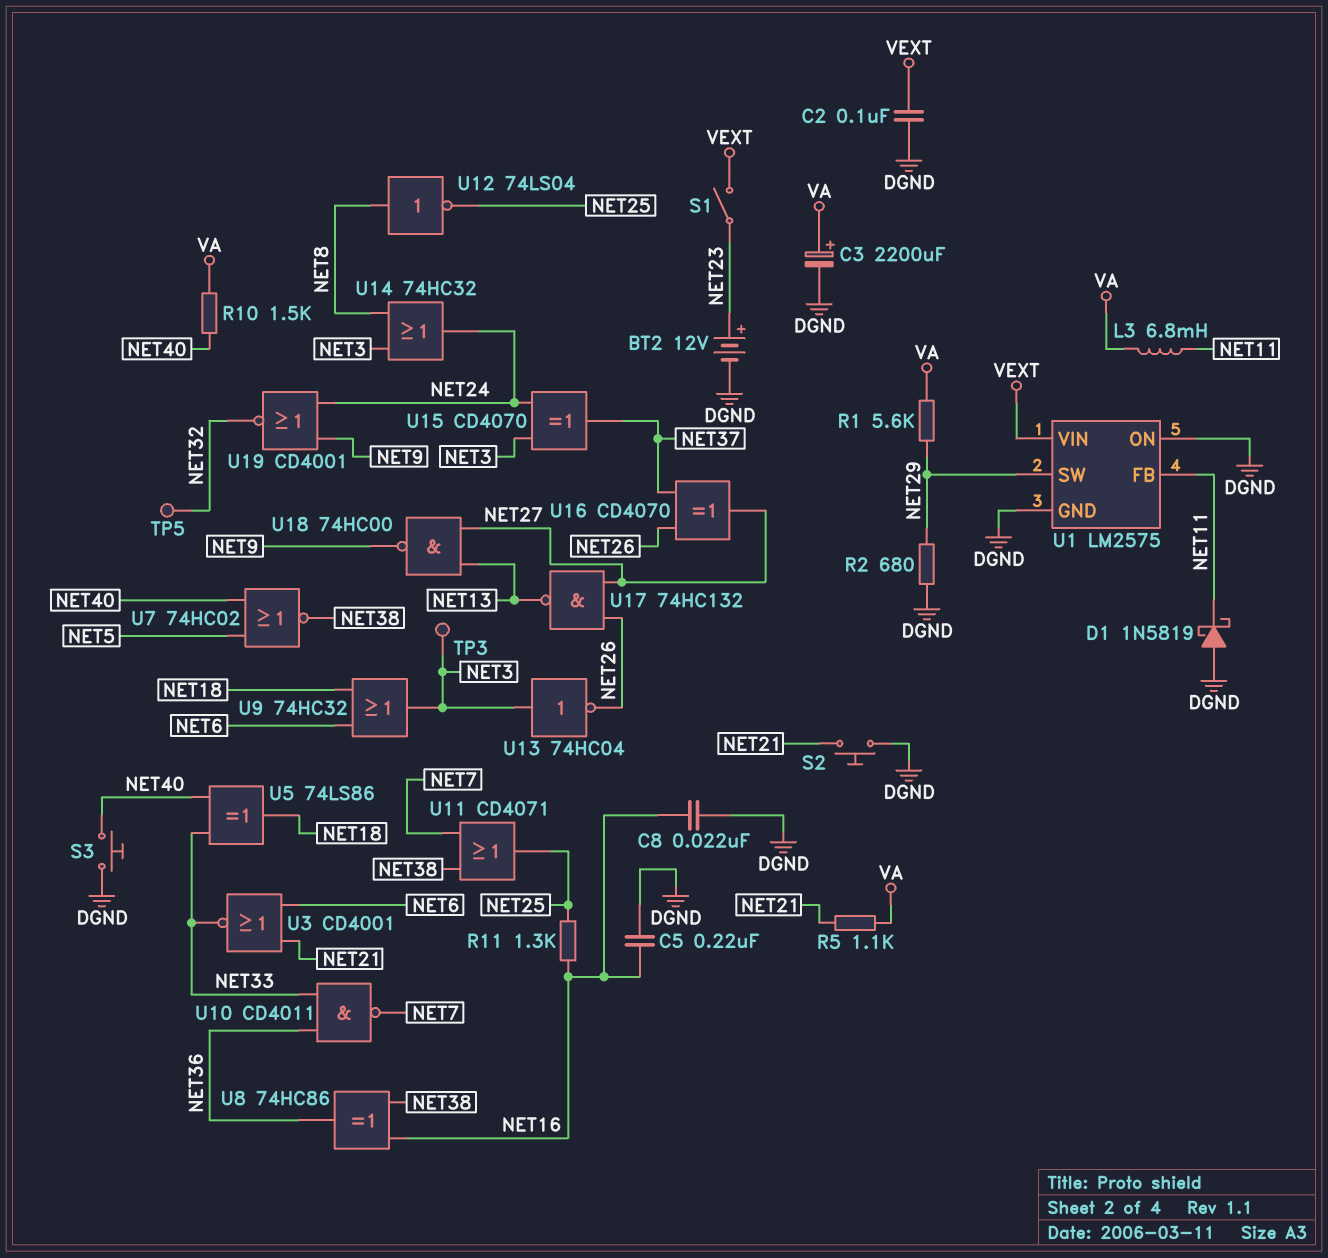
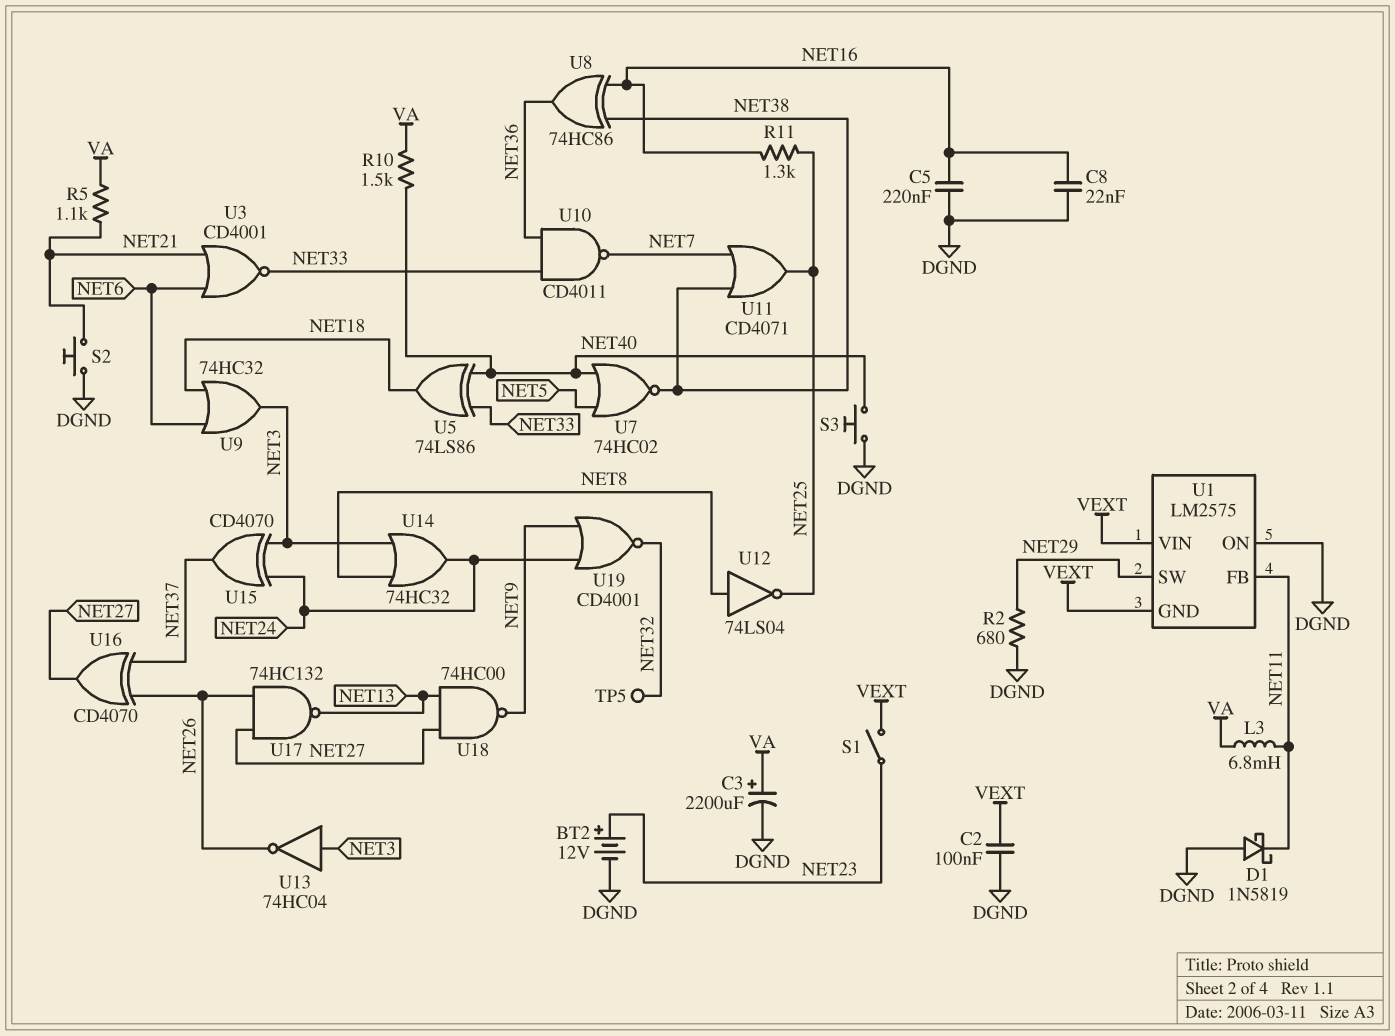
R1: 5.6k (NET29, VA) -> none
TP3: test point (NET3) -> none
U1 pin GND: DGND -> VEXT

